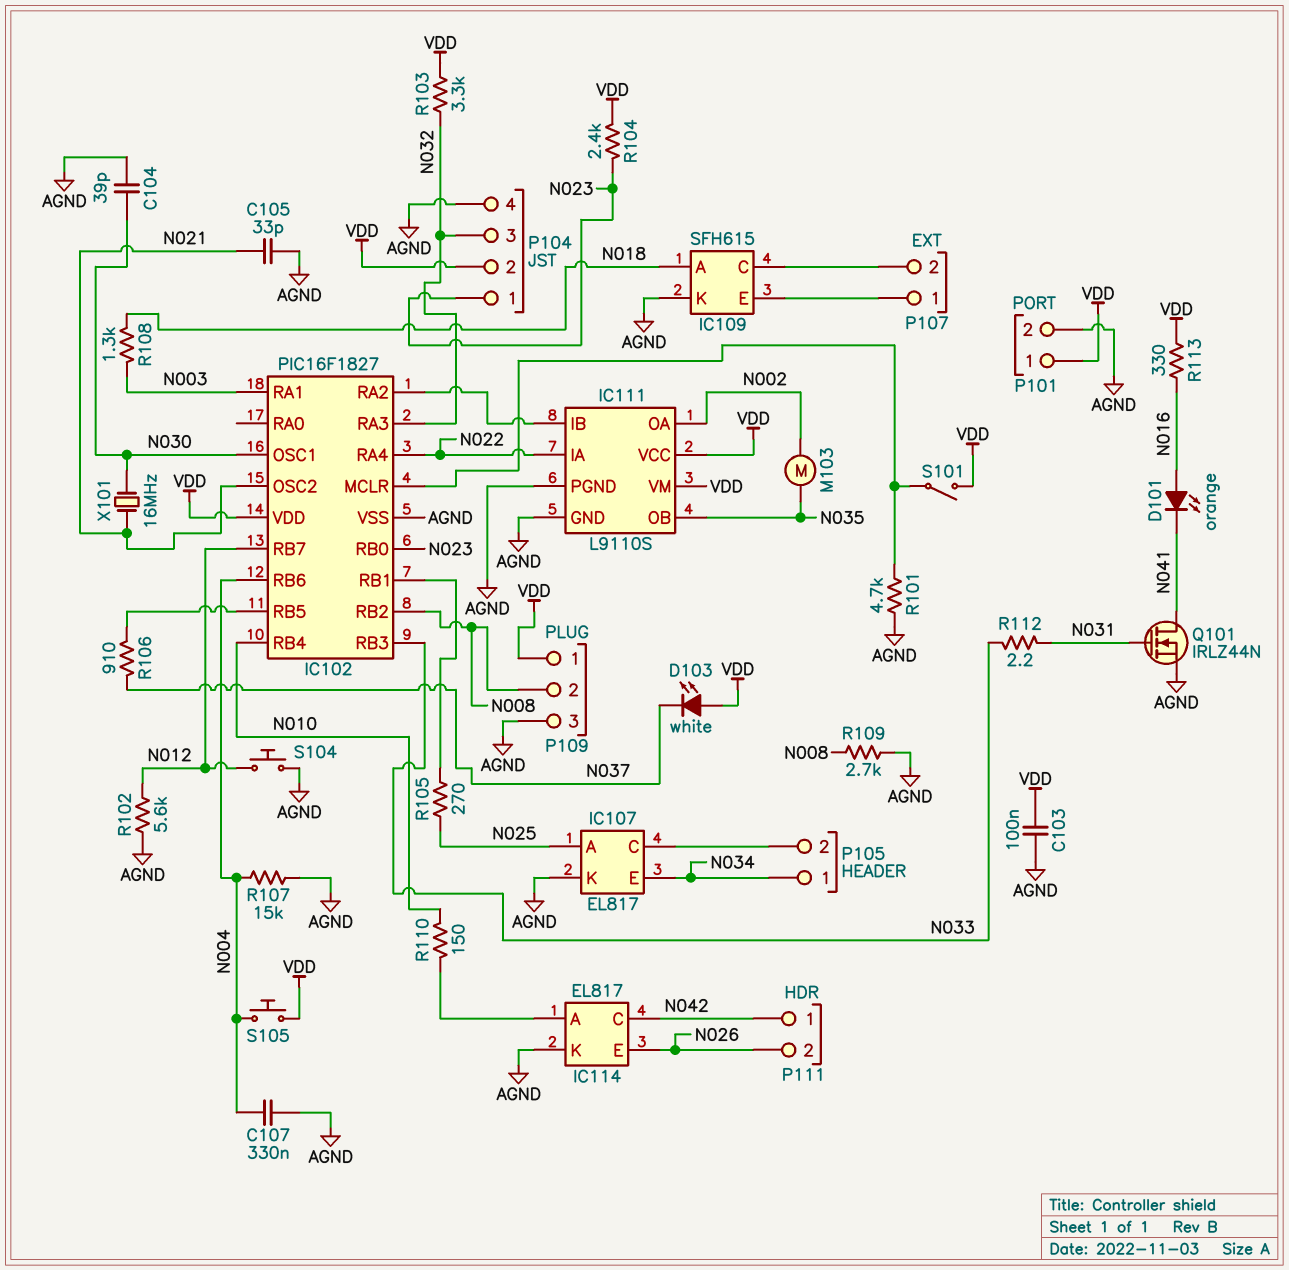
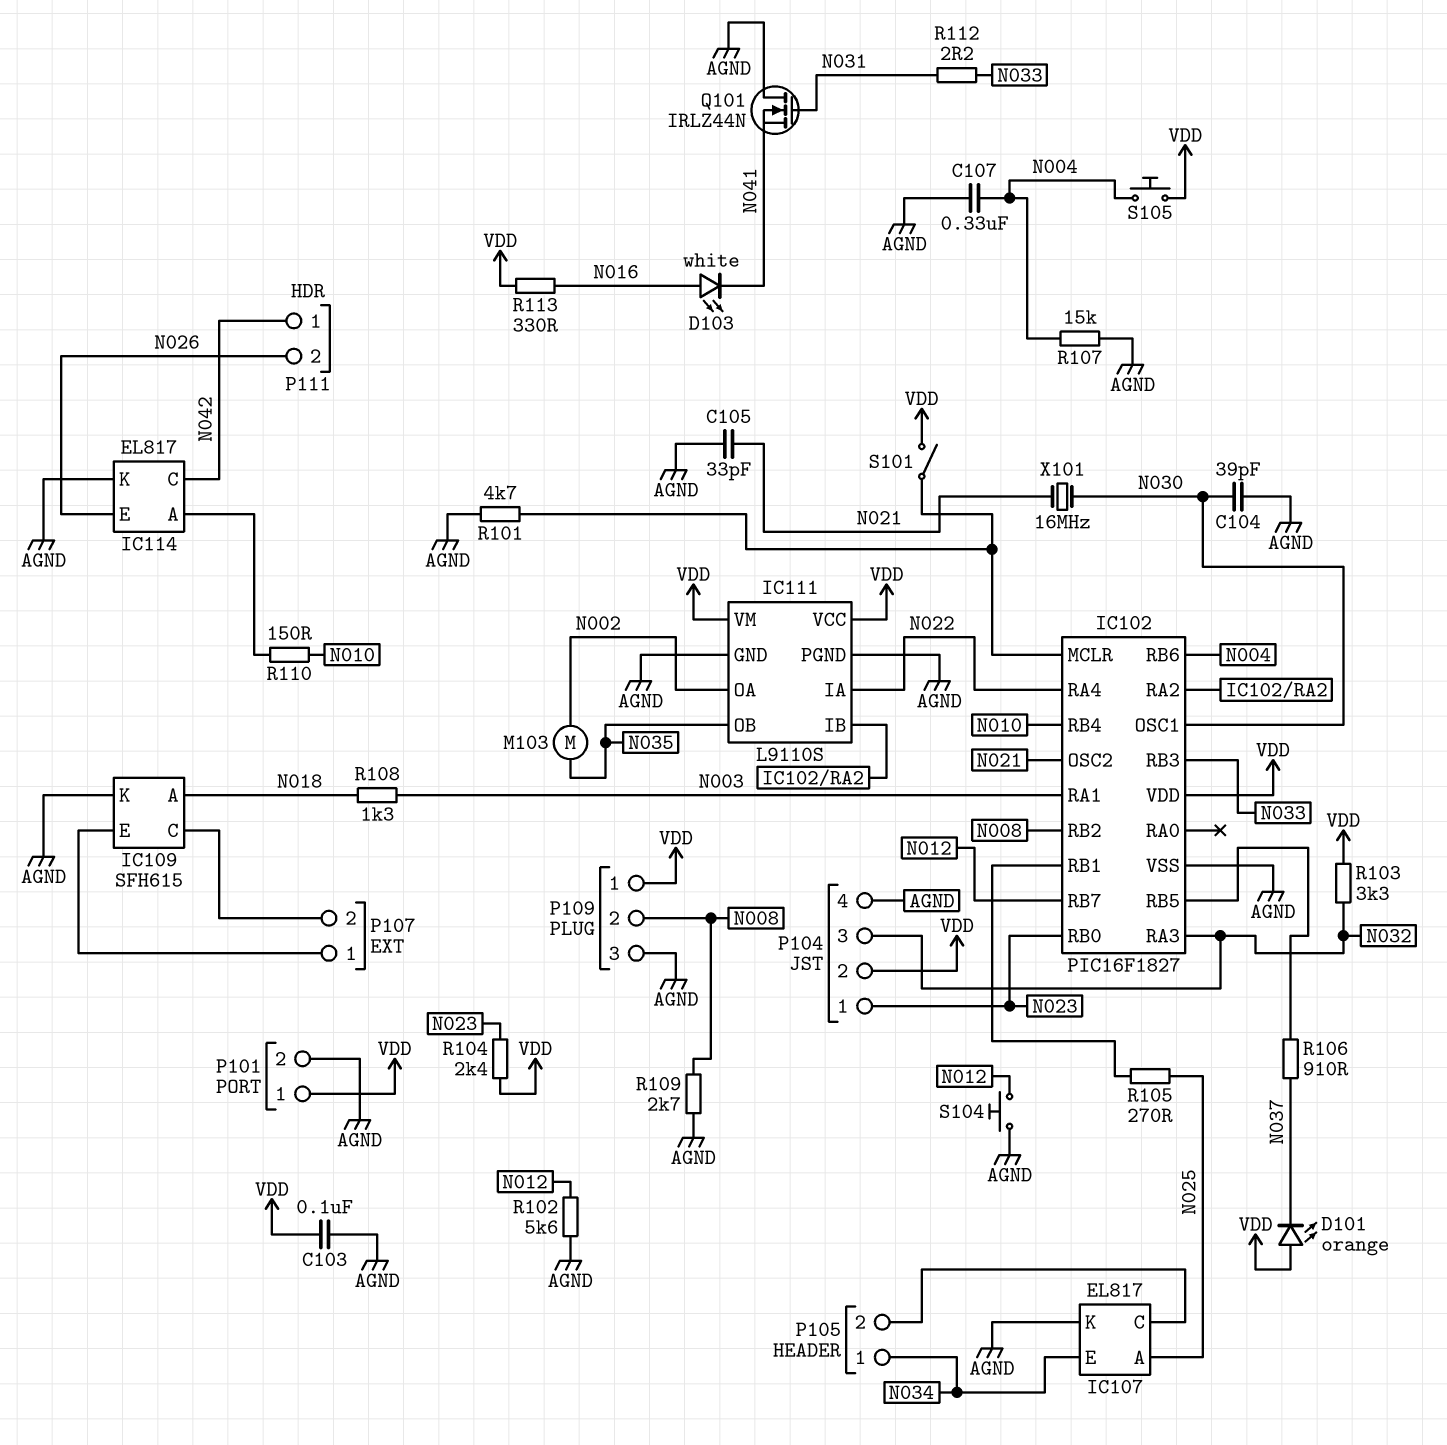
D101: LED orange (A N016, K N041) -> LED orange (A VDD, K N037)
D103: LED white (A VDD, K N037) -> LED white (A N016, K N041)
Q101: NMOS IRLZ44N (G N031, D N041, S AGND) -> NMOS IRLZ44N (G N031, D AGND, S N041)

